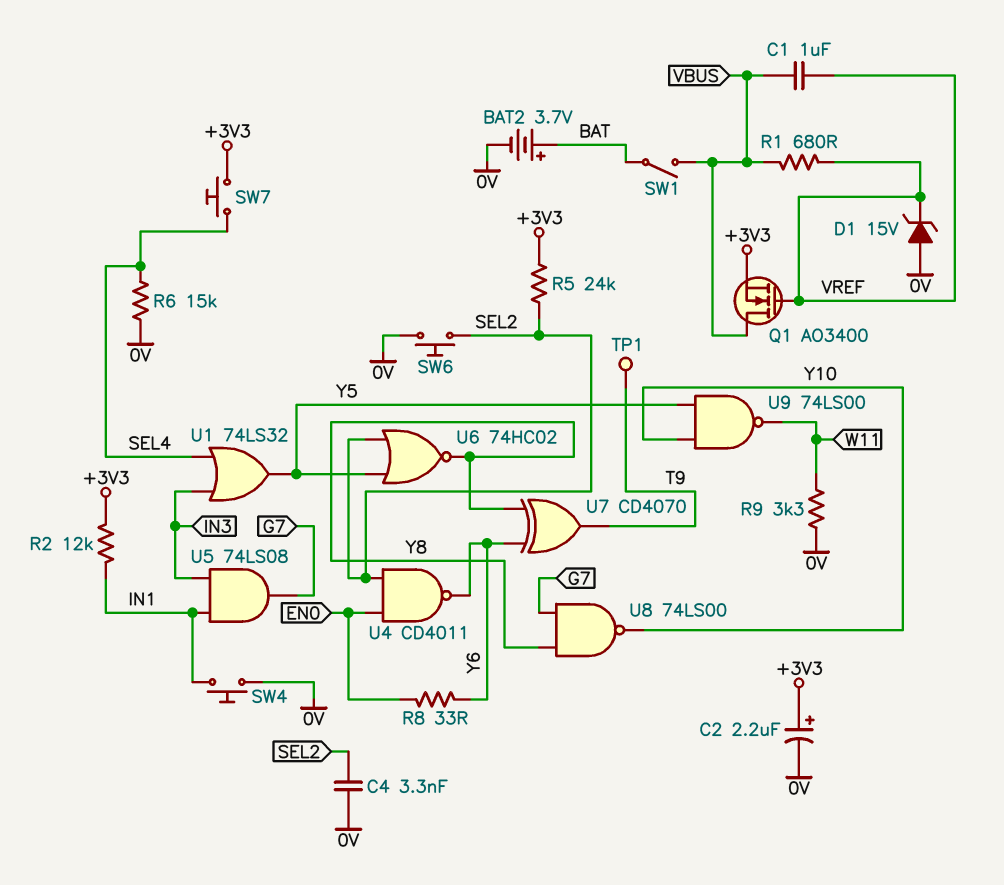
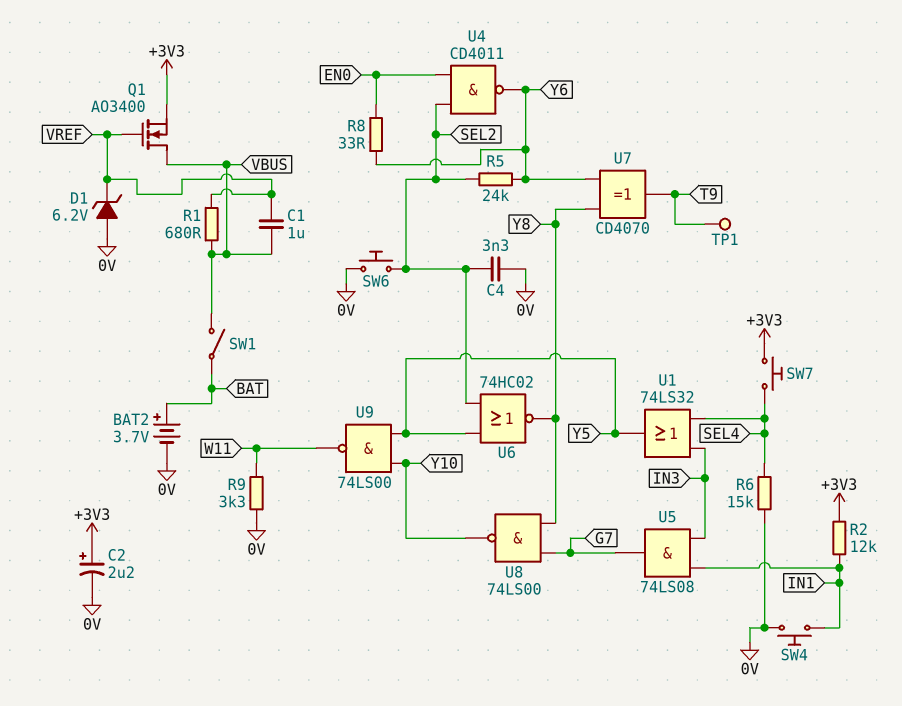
D1: zener 15V (A 0V, K VREF) -> zener 6.2V (A 0V, K VREF)
R5: 24k (+3V3, SEL2) -> 24k (SEL2, Y6)

